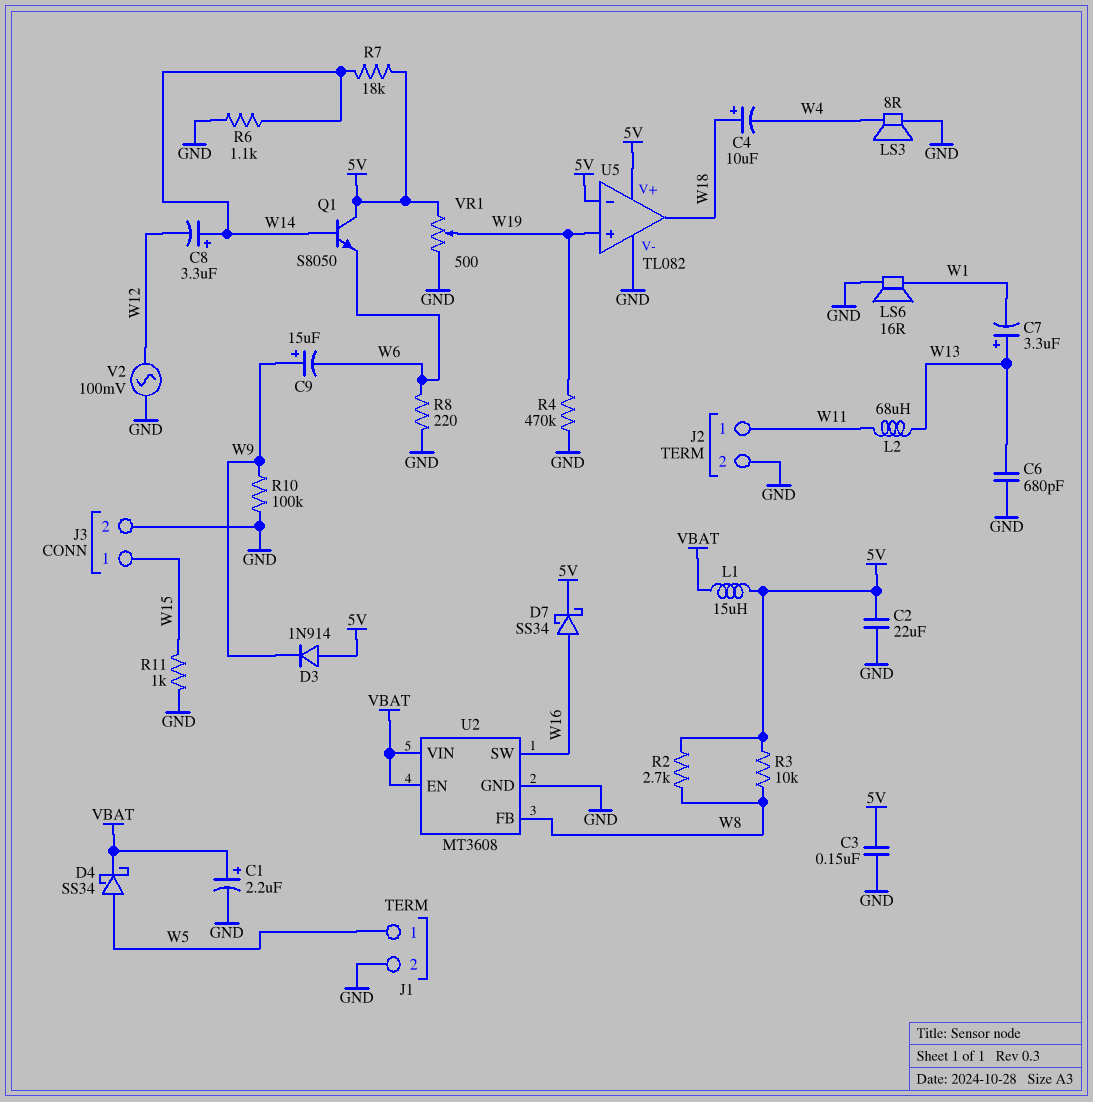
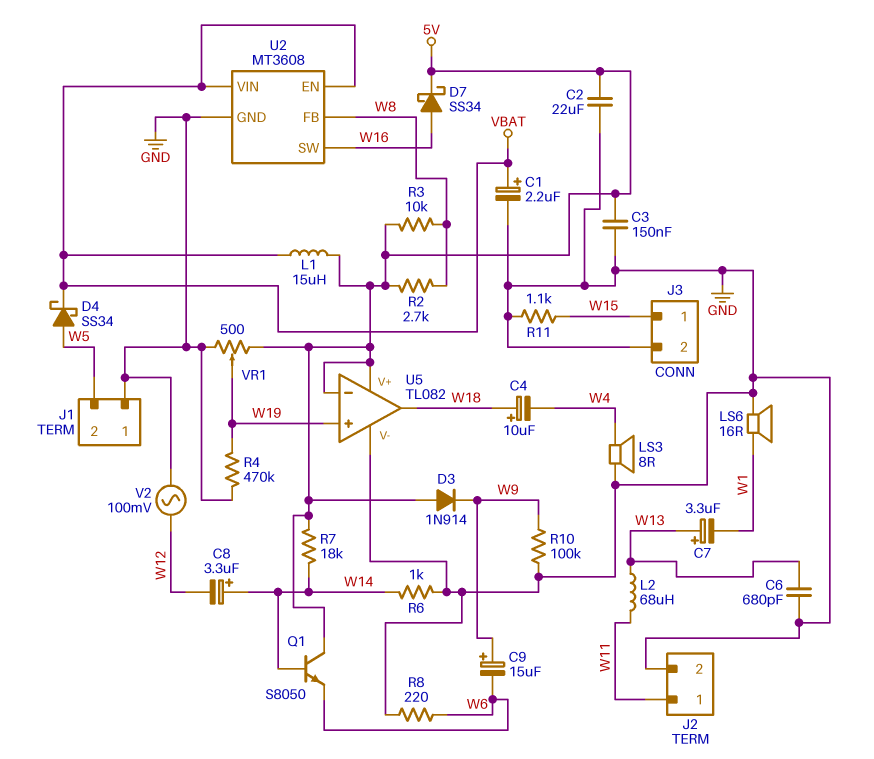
J1 pin 1: W5 -> GND
J1 pin 2: GND -> W5
R6: 1.1k (GND, W14) -> 1k (GND, W14)
R11: 1k (GND, W15) -> 1.1k (GND, W15)

